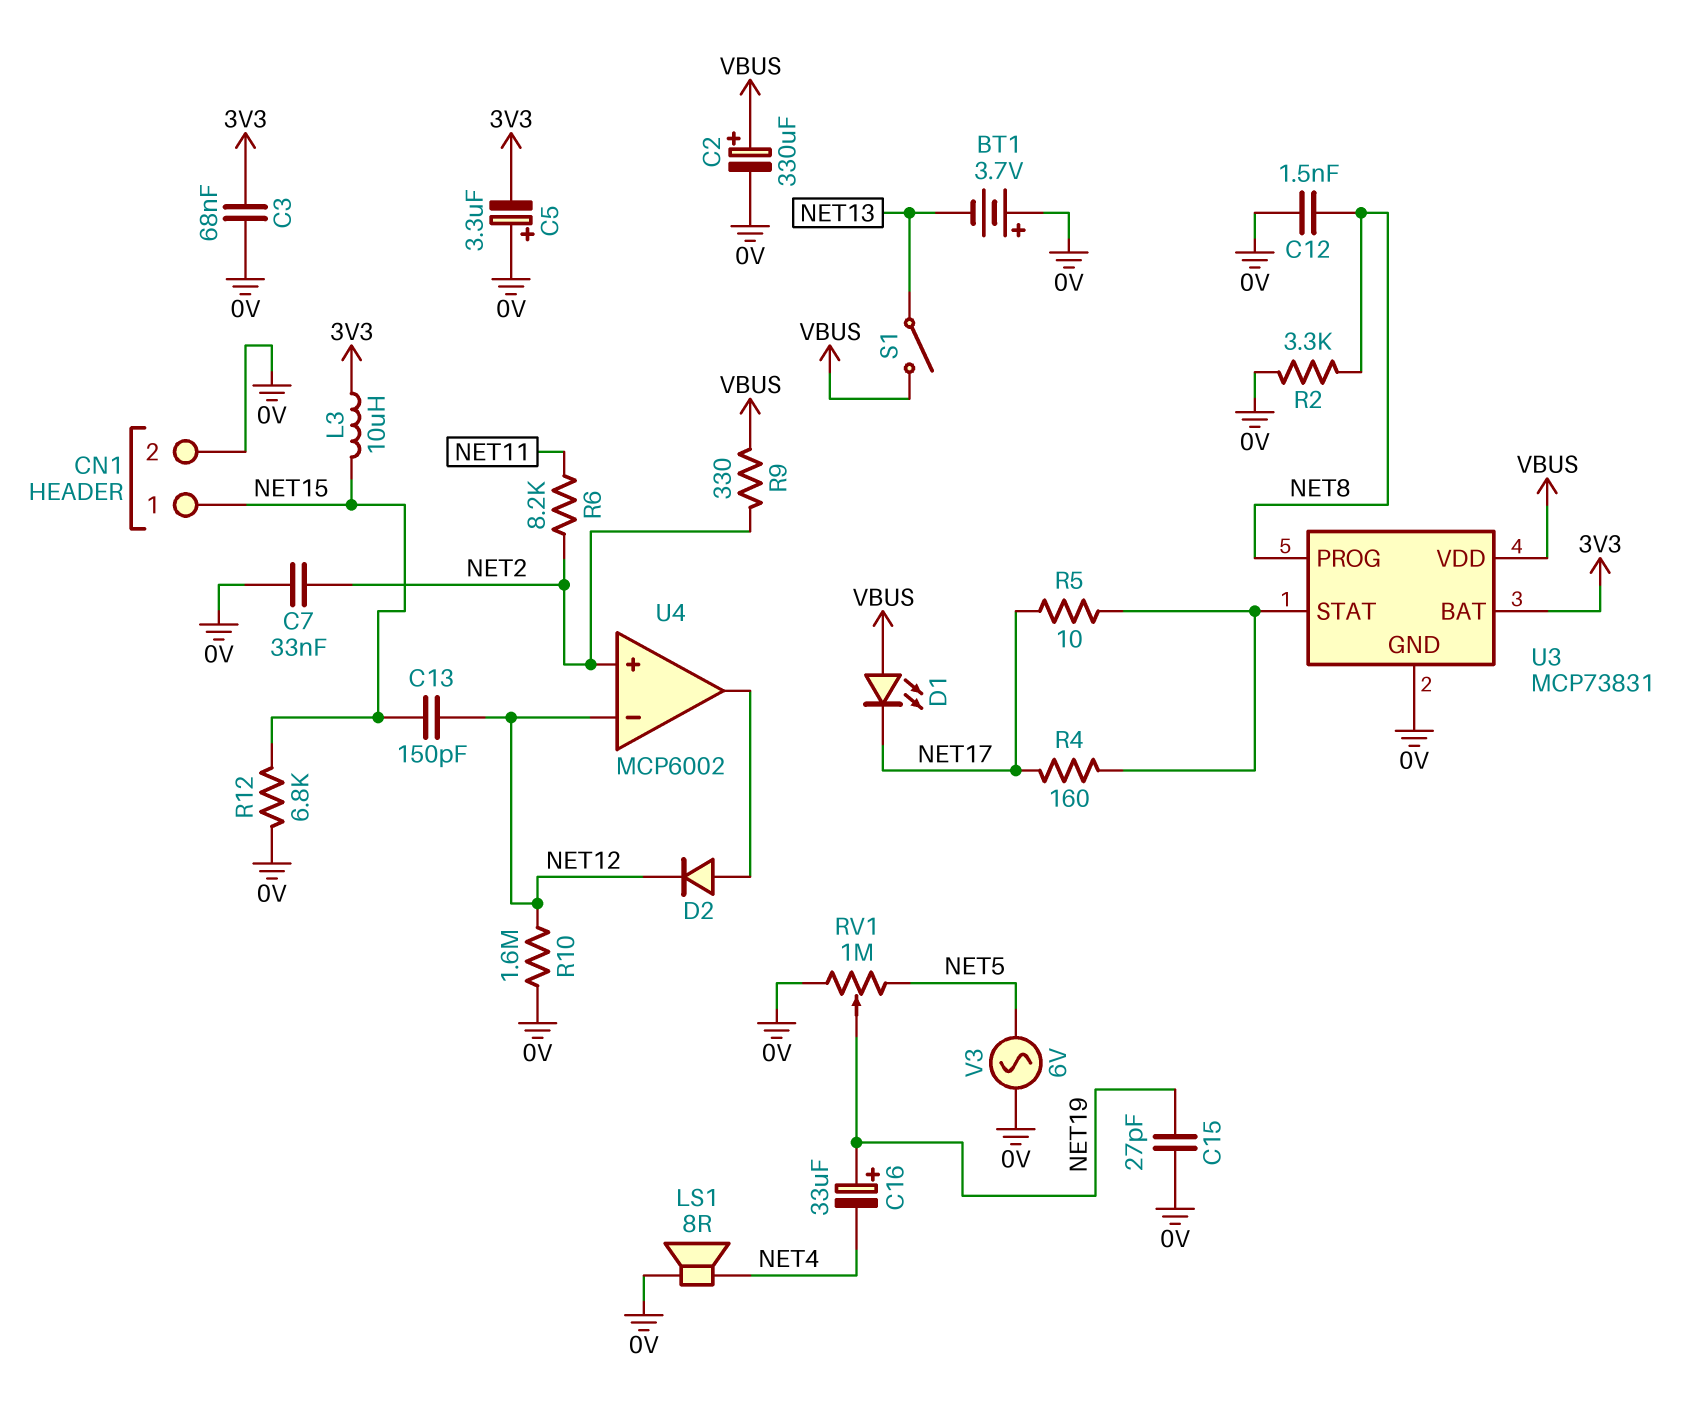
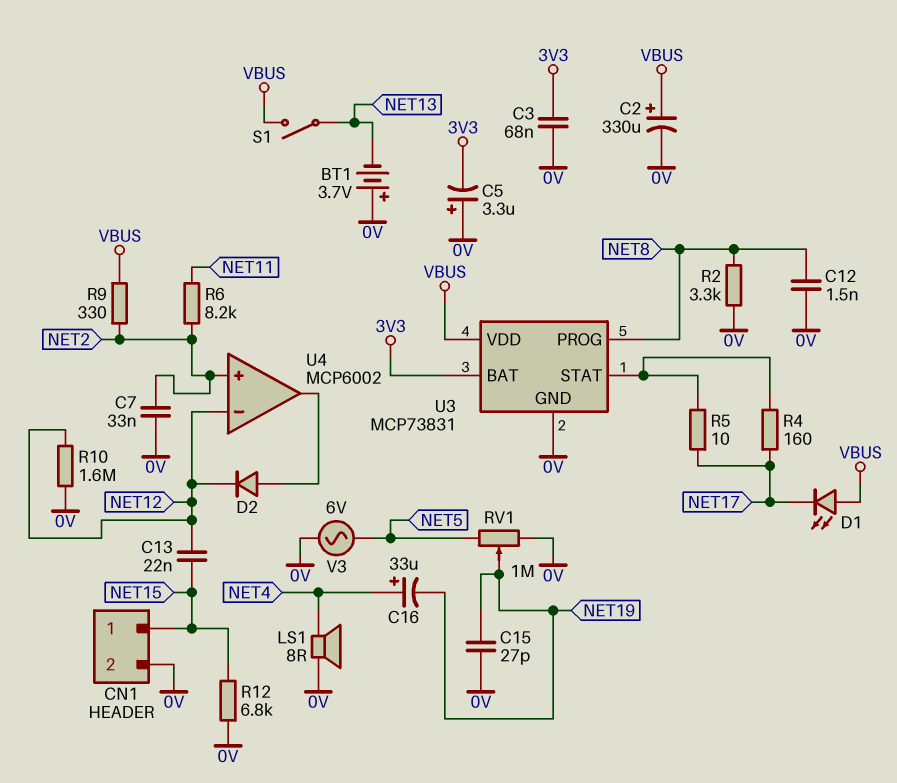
C13: 150pF (NET12, NET15) -> 22nF (NET12, NET15)
C16: 33uF (plus NET19, minus NET4) -> 33uF (plus NET4, minus NET19)
L3: 10uH (3V3, NET15) -> none

